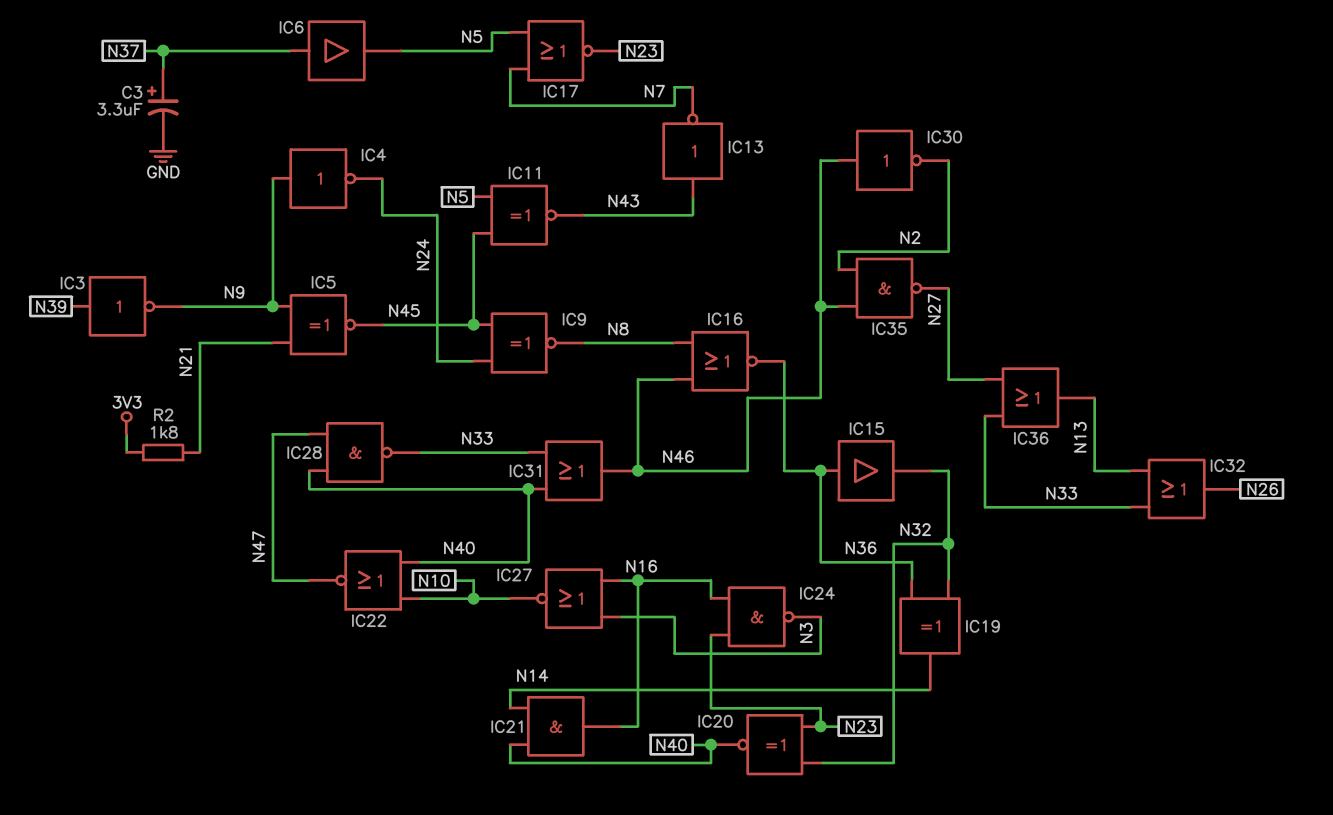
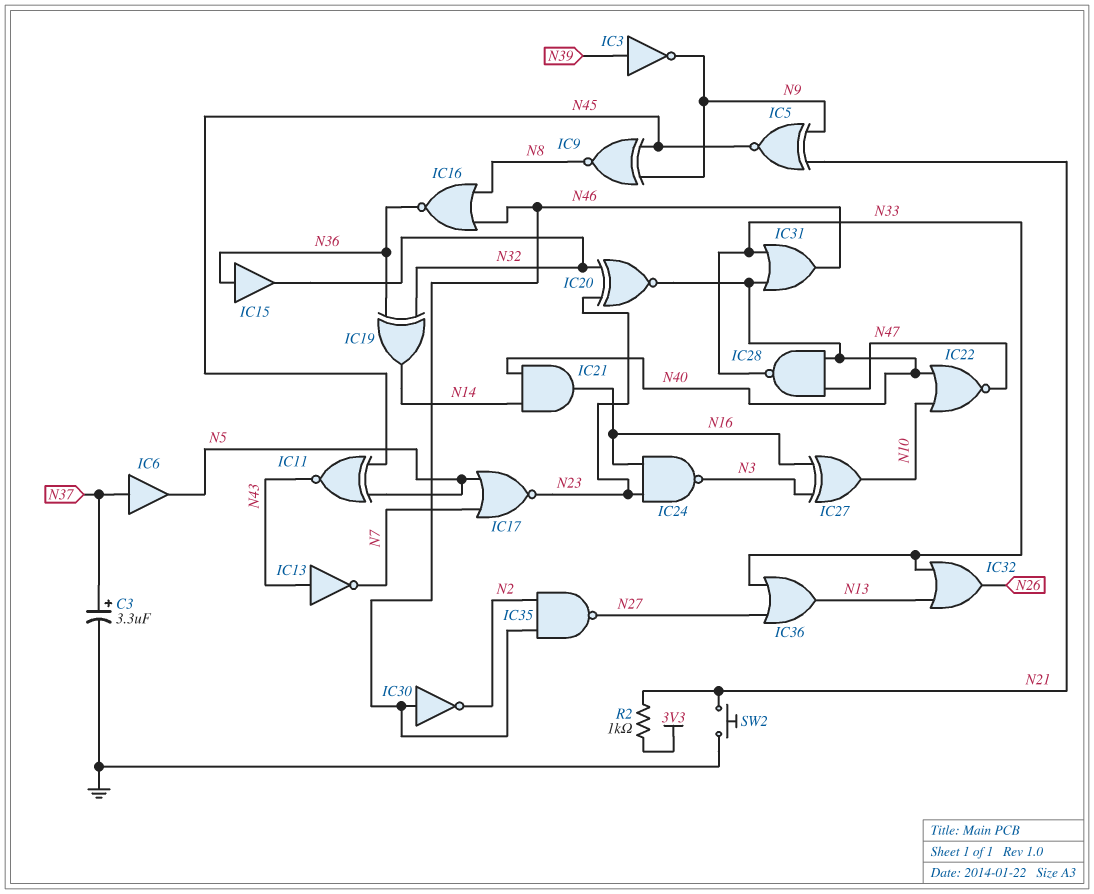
IC4: NOT (in N9, out N24) -> none
IC9: XNOR (in N24, in N45, out N8) -> XNOR (in N9, in N45, out N8)
IC27: NOR (in N3, in N16, out N10) -> XOR (in N3, in N16, out N10)
R2: 1.8k (3V3, N21) -> 1k (3V3, N21)
SW2: none -> button (GND, N21)

